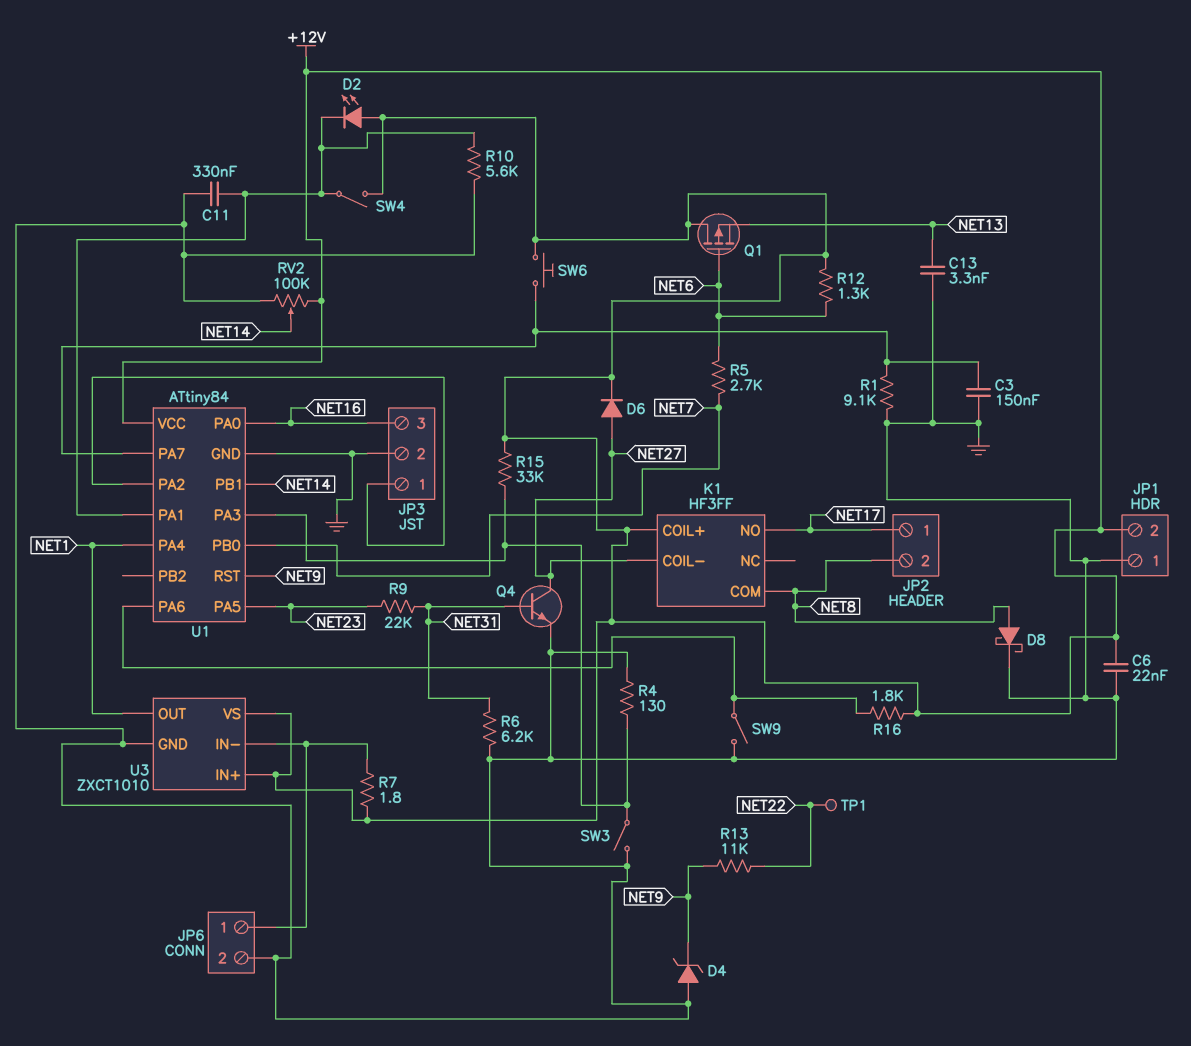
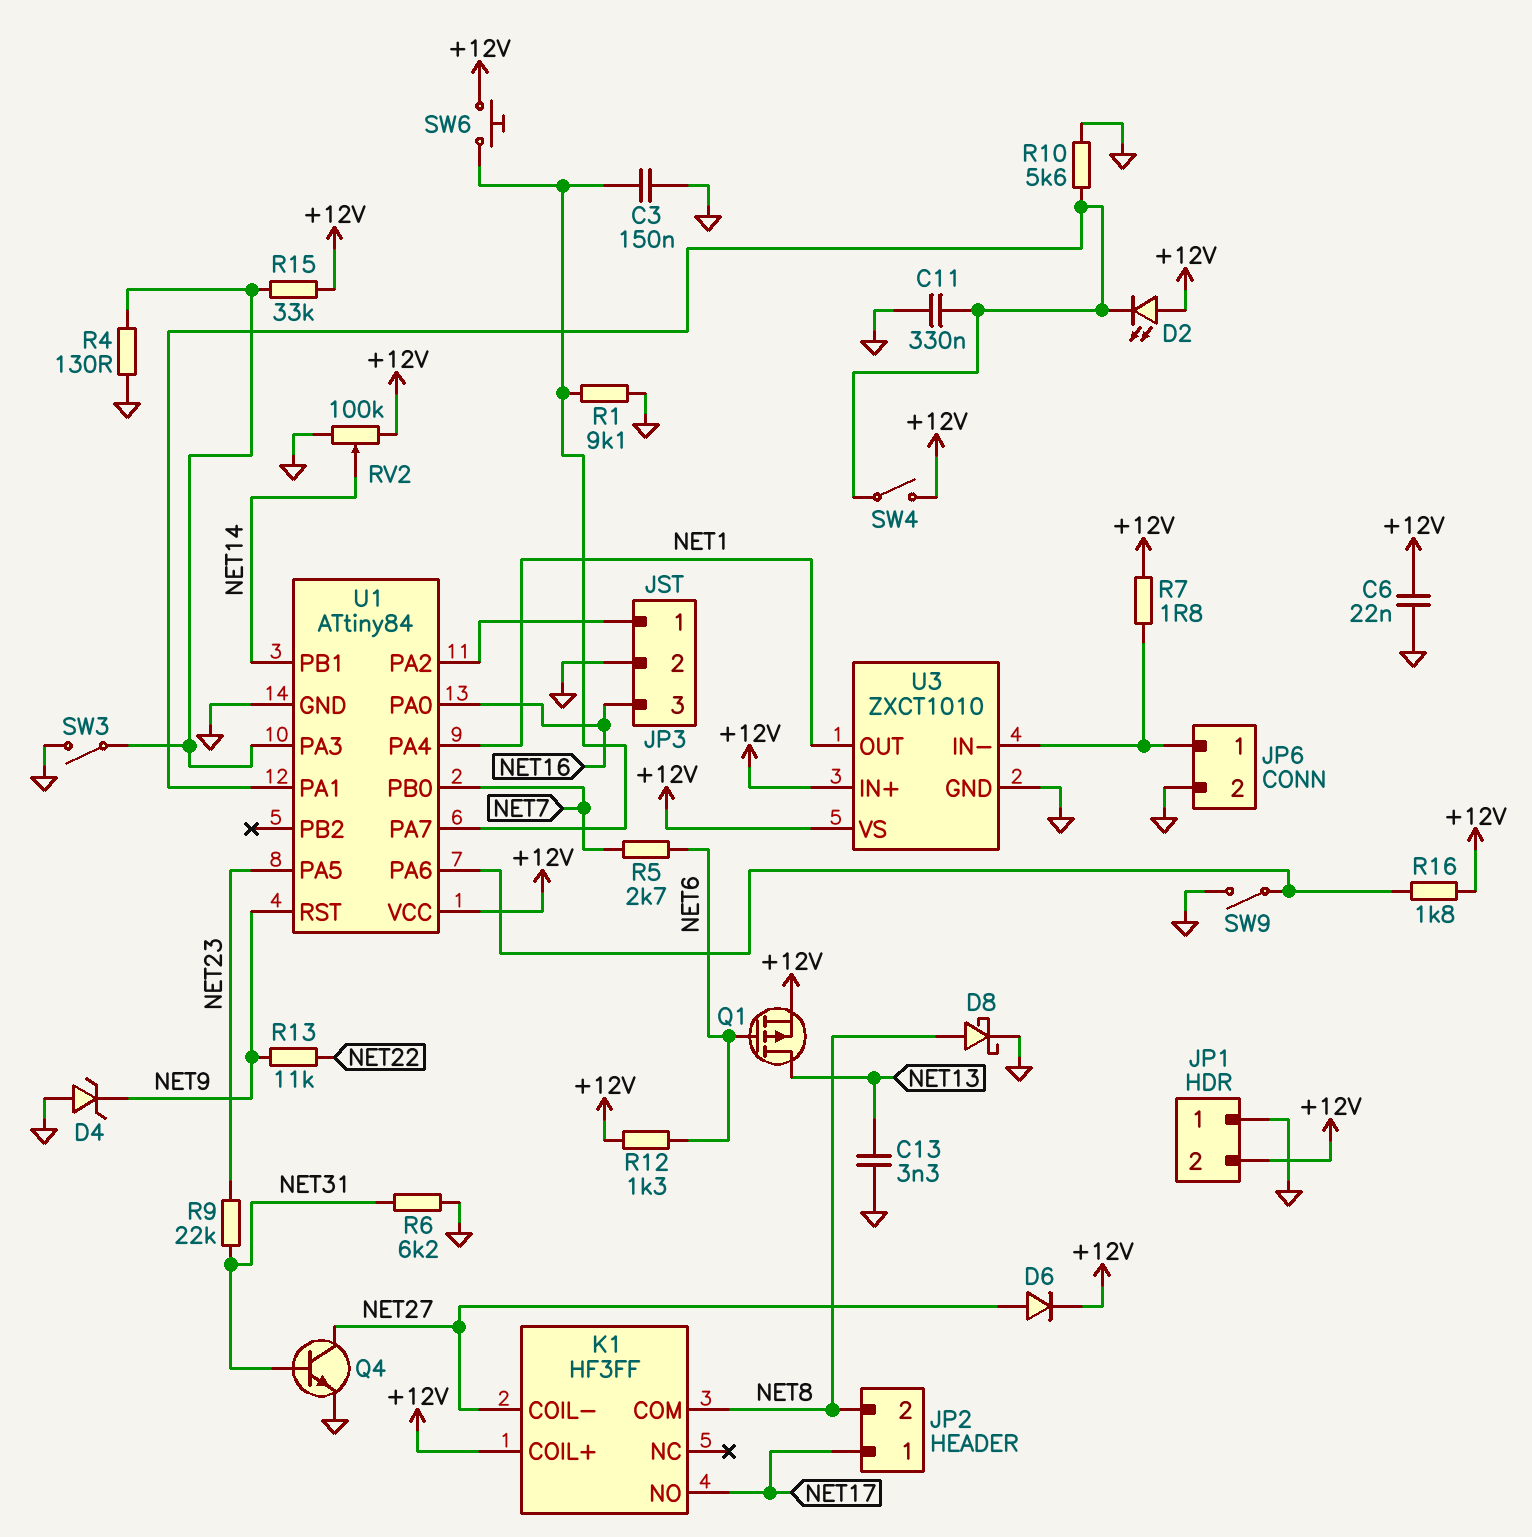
Q1: PMOS (G NET6, D +12V, S NET13) -> PMOS (G NET6, D NET13, S +12V)
TP1: test point (NET22) -> none

